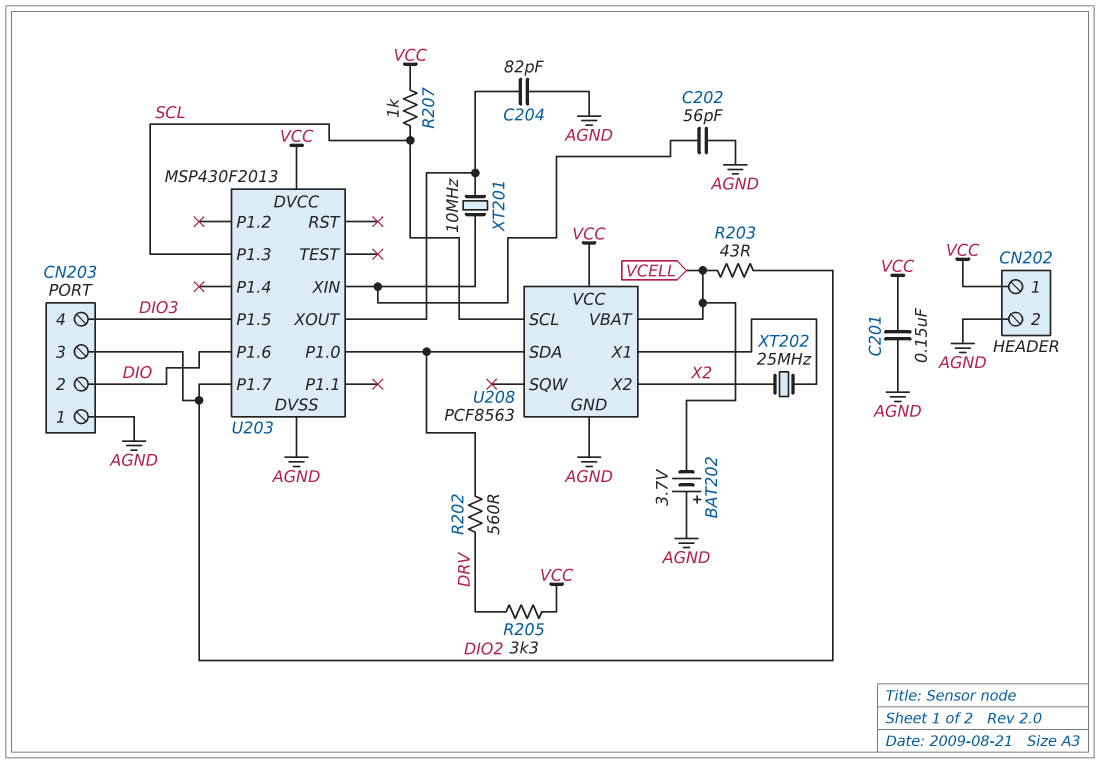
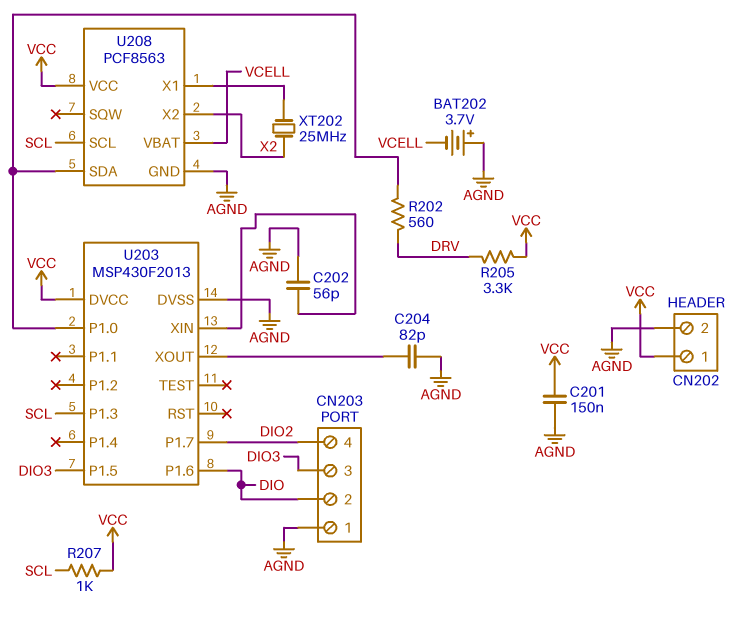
CN203 pin 3: DIO2 -> DIO3
CN203 pin 4: DIO3 -> DIO2
R203: 43 (DIO2, VCELL) -> none
XT201: 10MHz (U203/XIN, U203/XOUT) -> none

